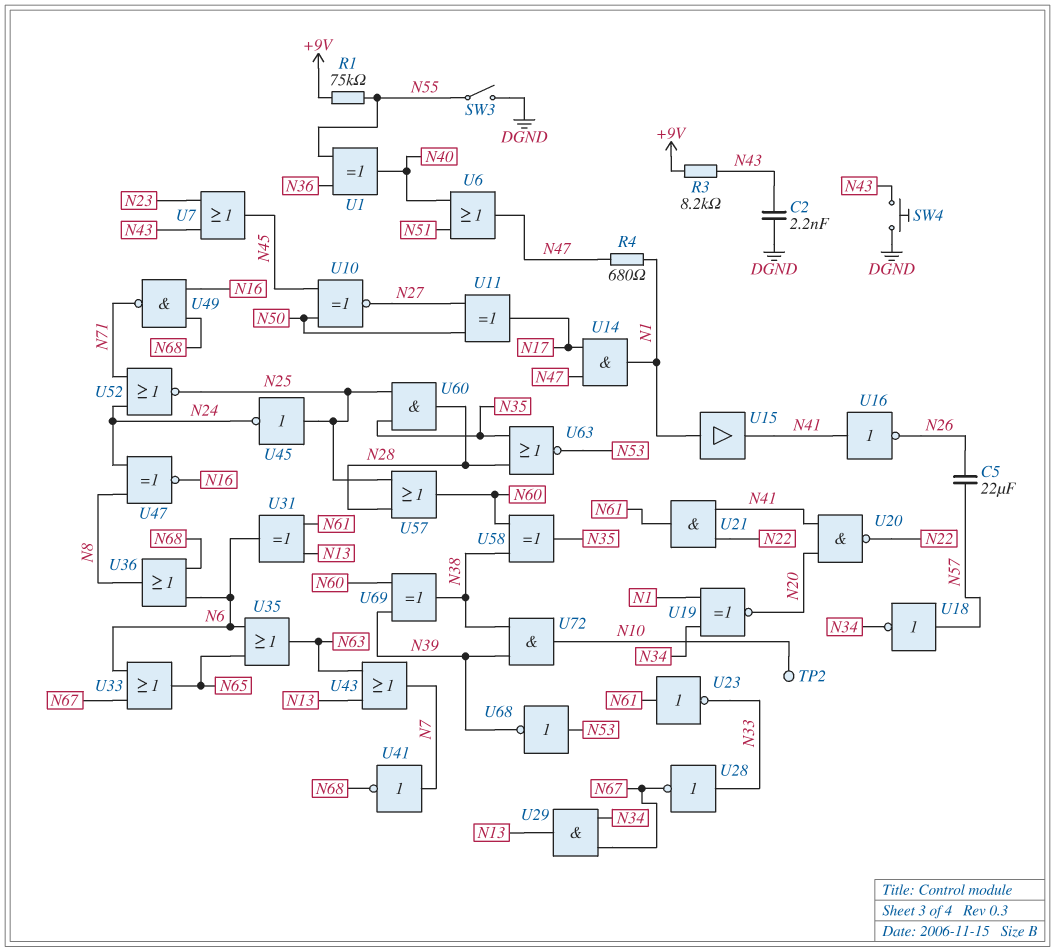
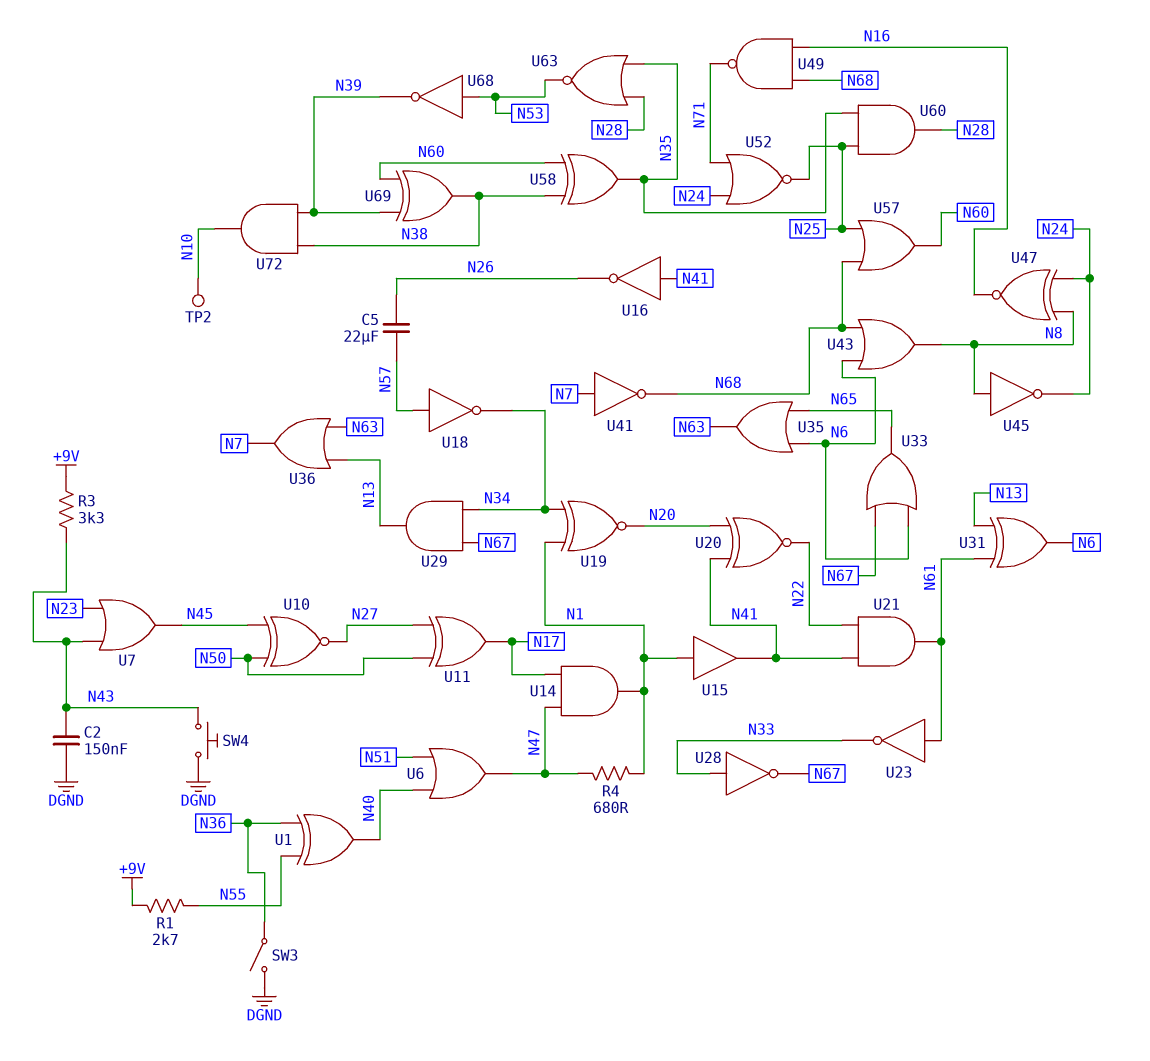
C2: 2.2nF (DGND, N43) -> 150nF (DGND, N43)
R1: 75k (+9V, N55) -> 2.7k (+9V, N55)
R3: 8.2k (+9V, N43) -> 3.3k (+9V, N43)
SW3: switch (DGND, N55) -> switch (DGND, N36)
U20: NAND (in N20, in N41, out N22) -> XNOR (in N20, in N41, out N22)
U36: OR (in N6, in N68, out N8) -> OR (in N13, in N63, out N7)
U43: OR (in N13, in N63, out N7) -> OR (in N6, in N68, out N8)
U45: NOT (in N25, out N24) -> NOT (in N8, out N24)
U57: OR (in N25, in N28, out N60) -> OR (in N25, in N68, out N60)

